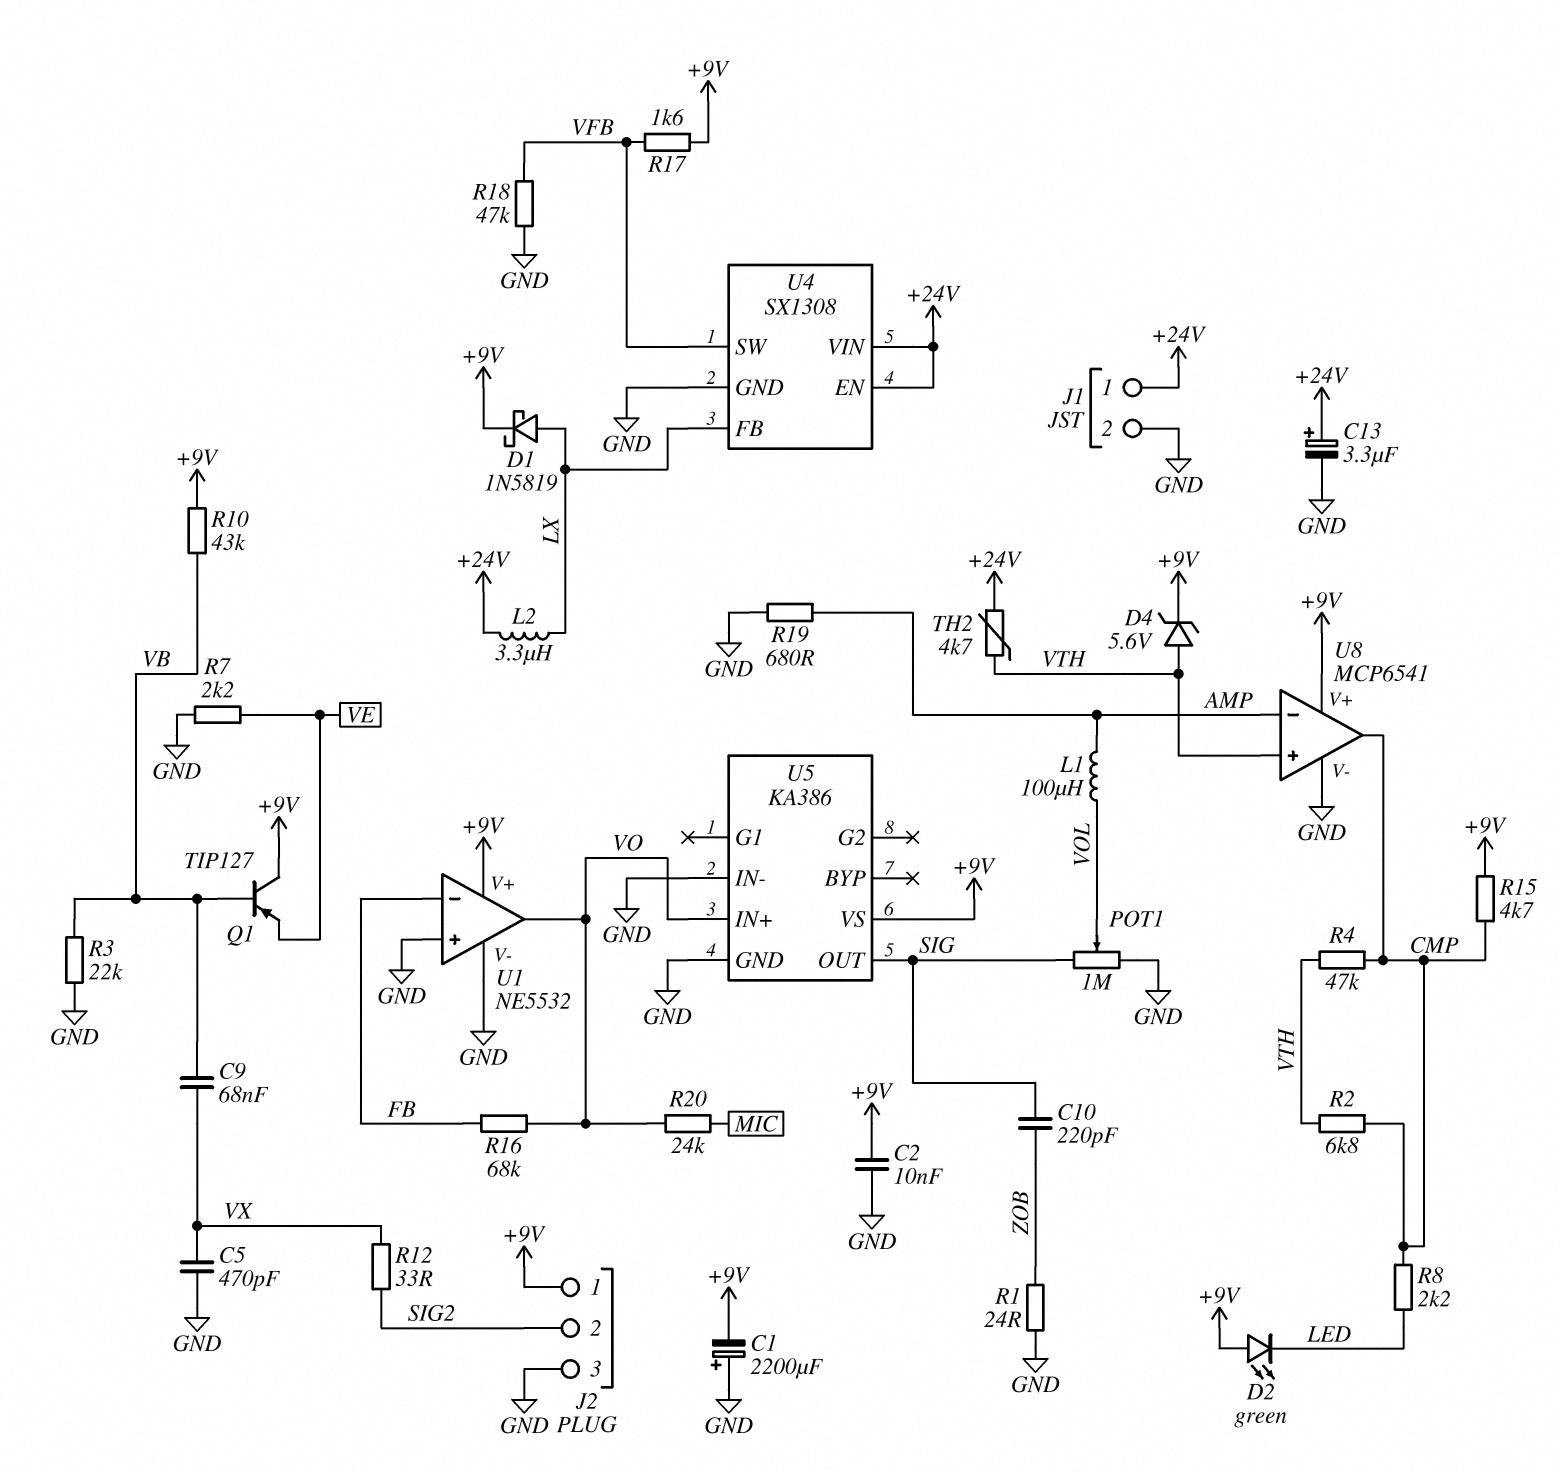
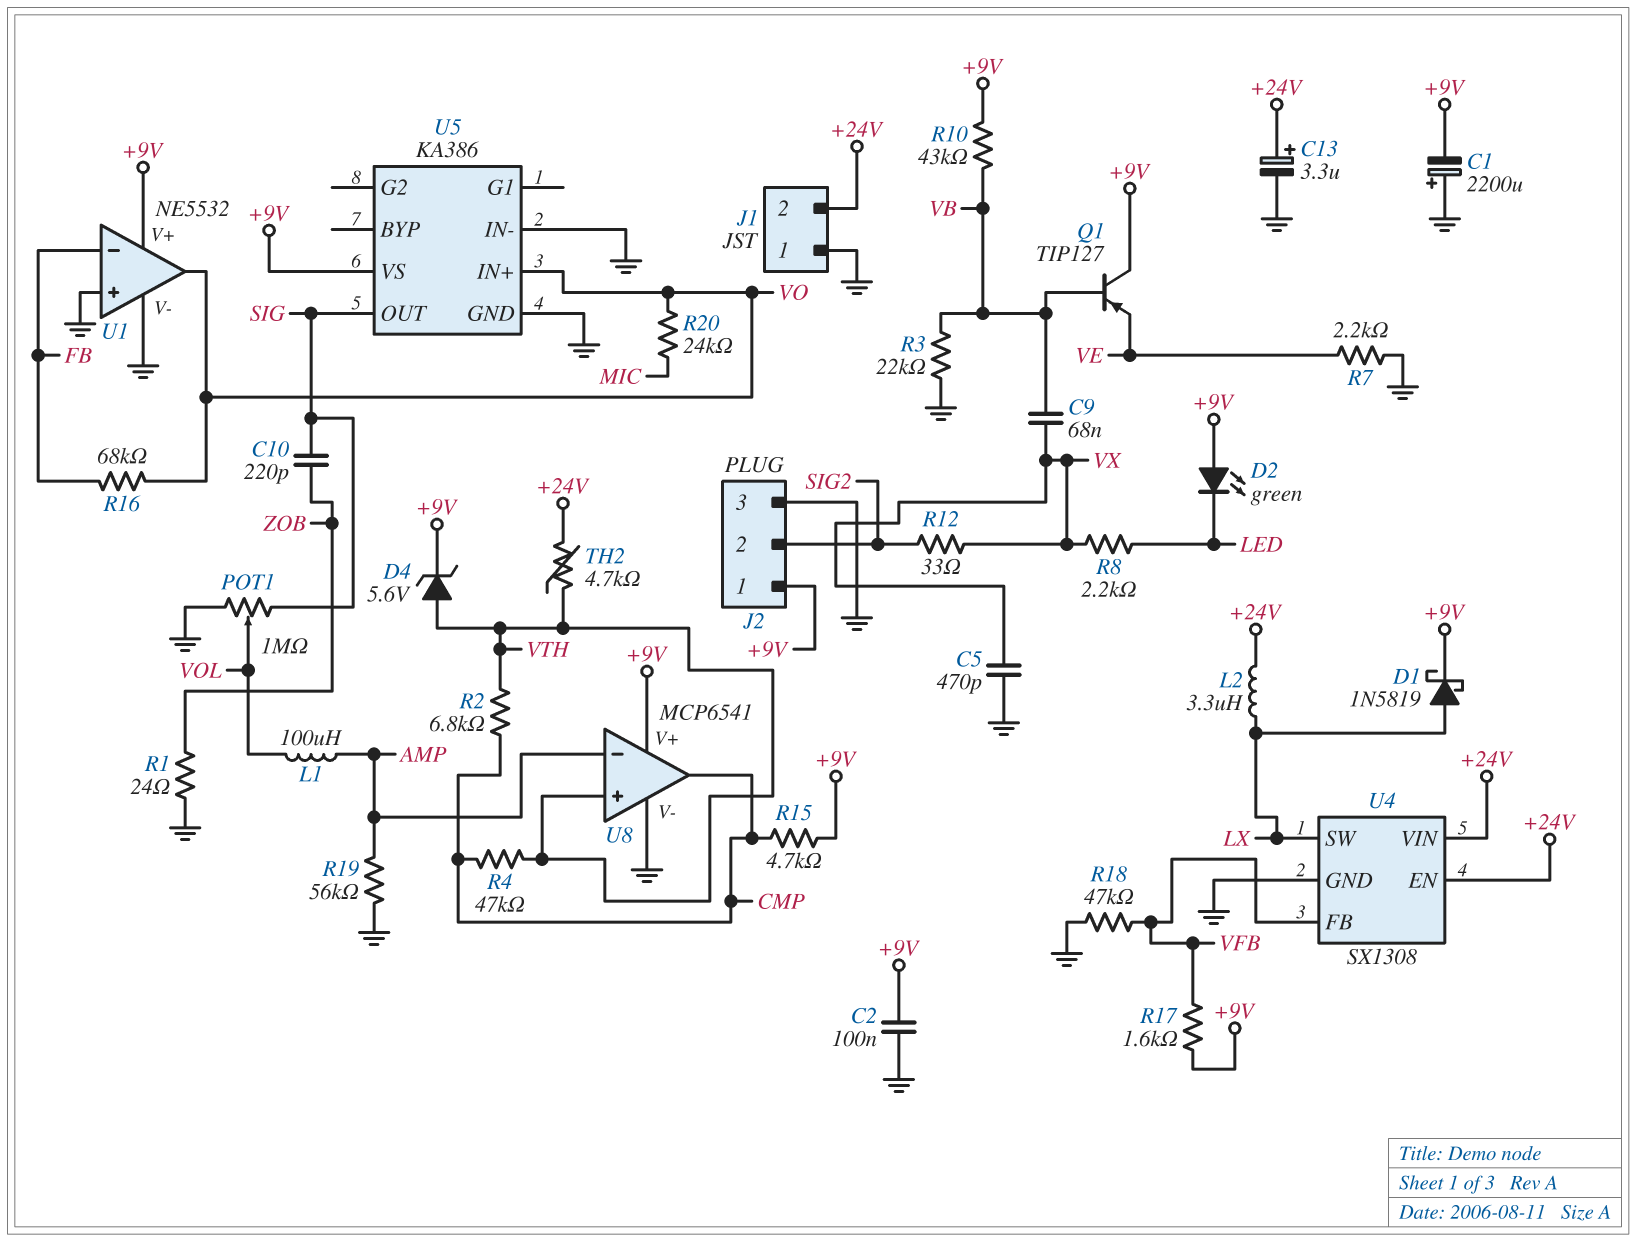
C2: 10nF (+9V, GND) -> 100nF (+9V, GND)
J1 pin 1: +24V -> GND
J1 pin 2: GND -> +24V
R8: 2.2k (CMP, LED) -> 2.2k (LED, VX)
R19: 680 (AMP, GND) -> 56k (AMP, GND)
U4 pin FB: LX -> VFB
U4 pin SW: VFB -> LX

